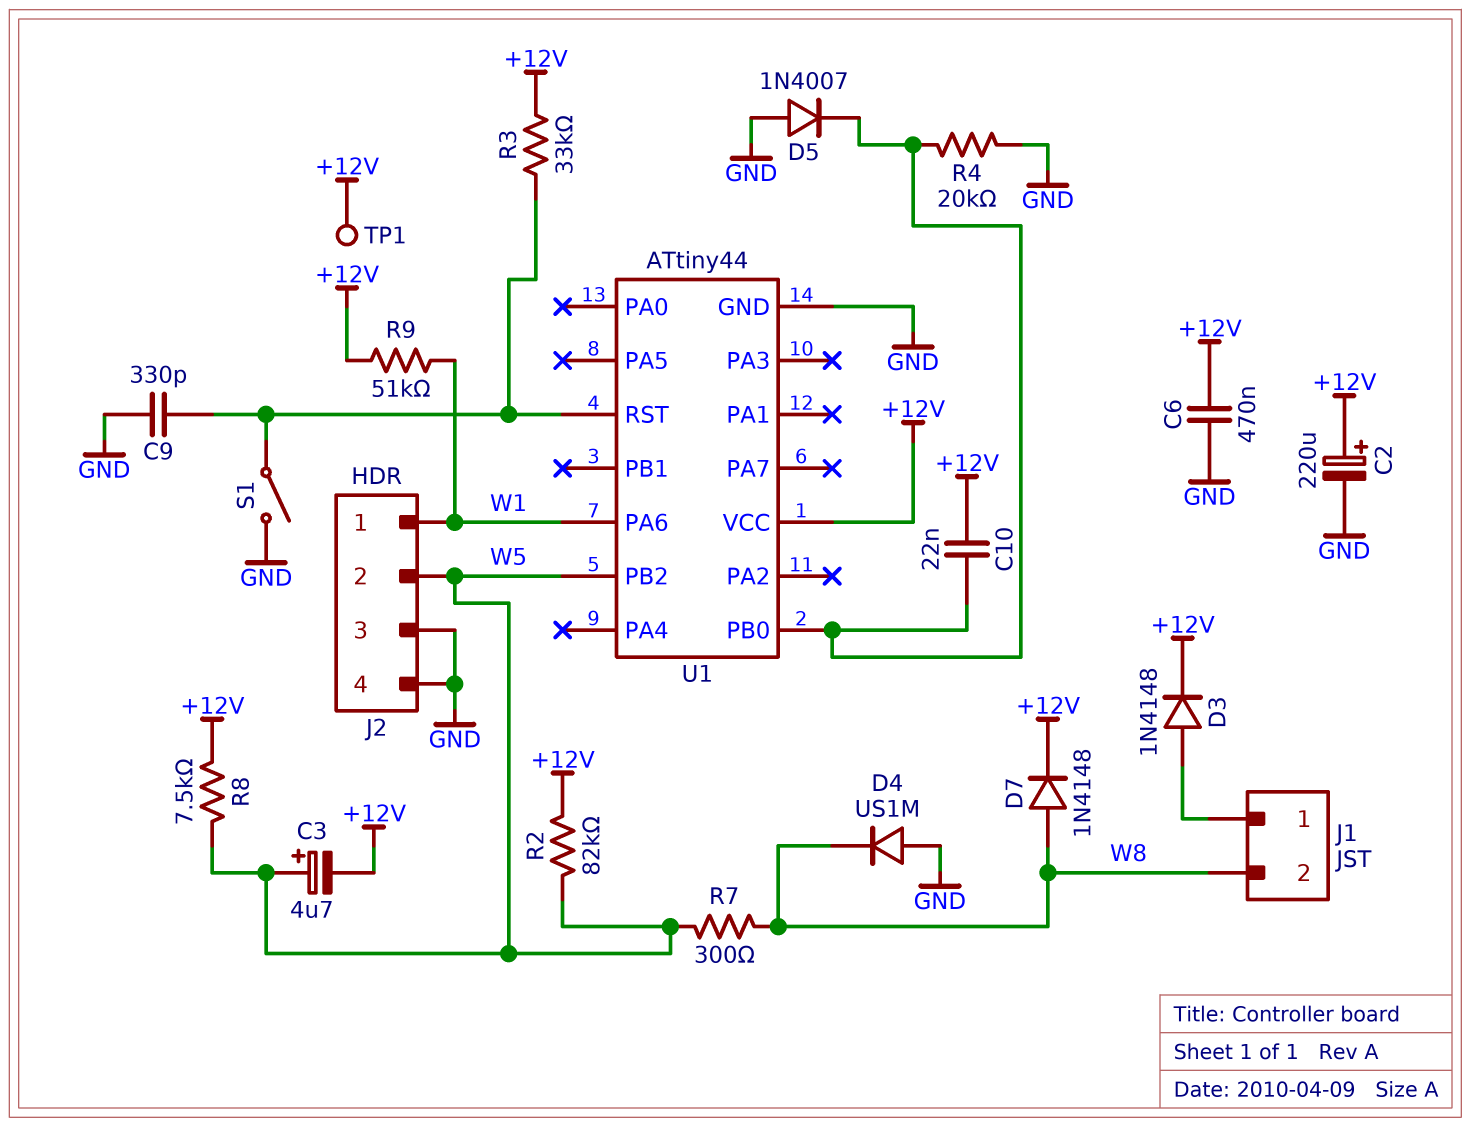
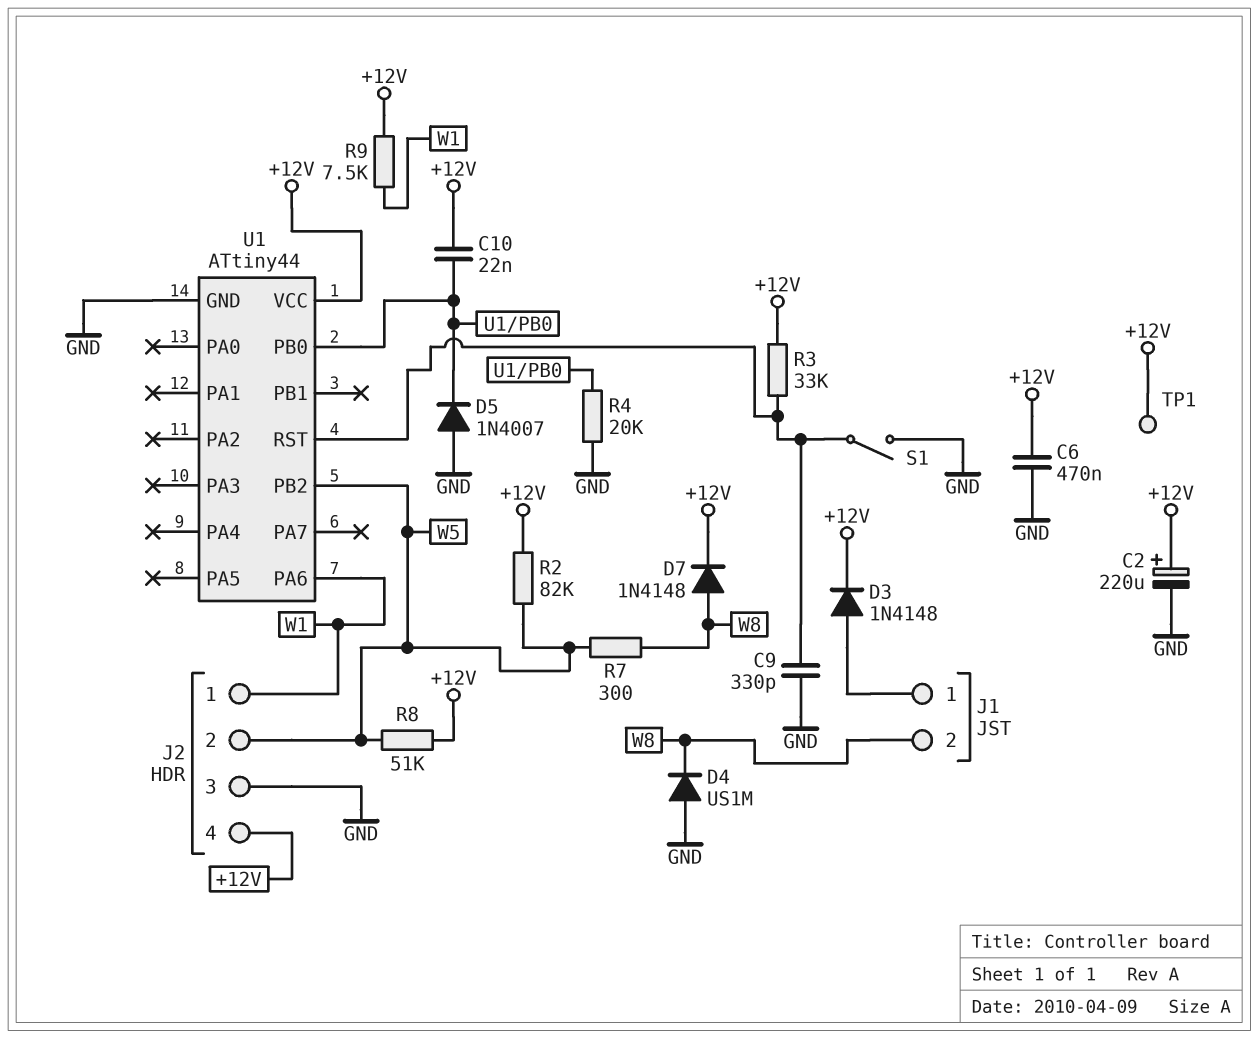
C3: 4.7uF (plus W5, minus +12V) -> none
J2 pin 4: GND -> +12V
R8: 7.5k (+12V, W5) -> 51k (+12V, W5)
R9: 51k (+12V, W1) -> 7.5k (+12V, W1)

